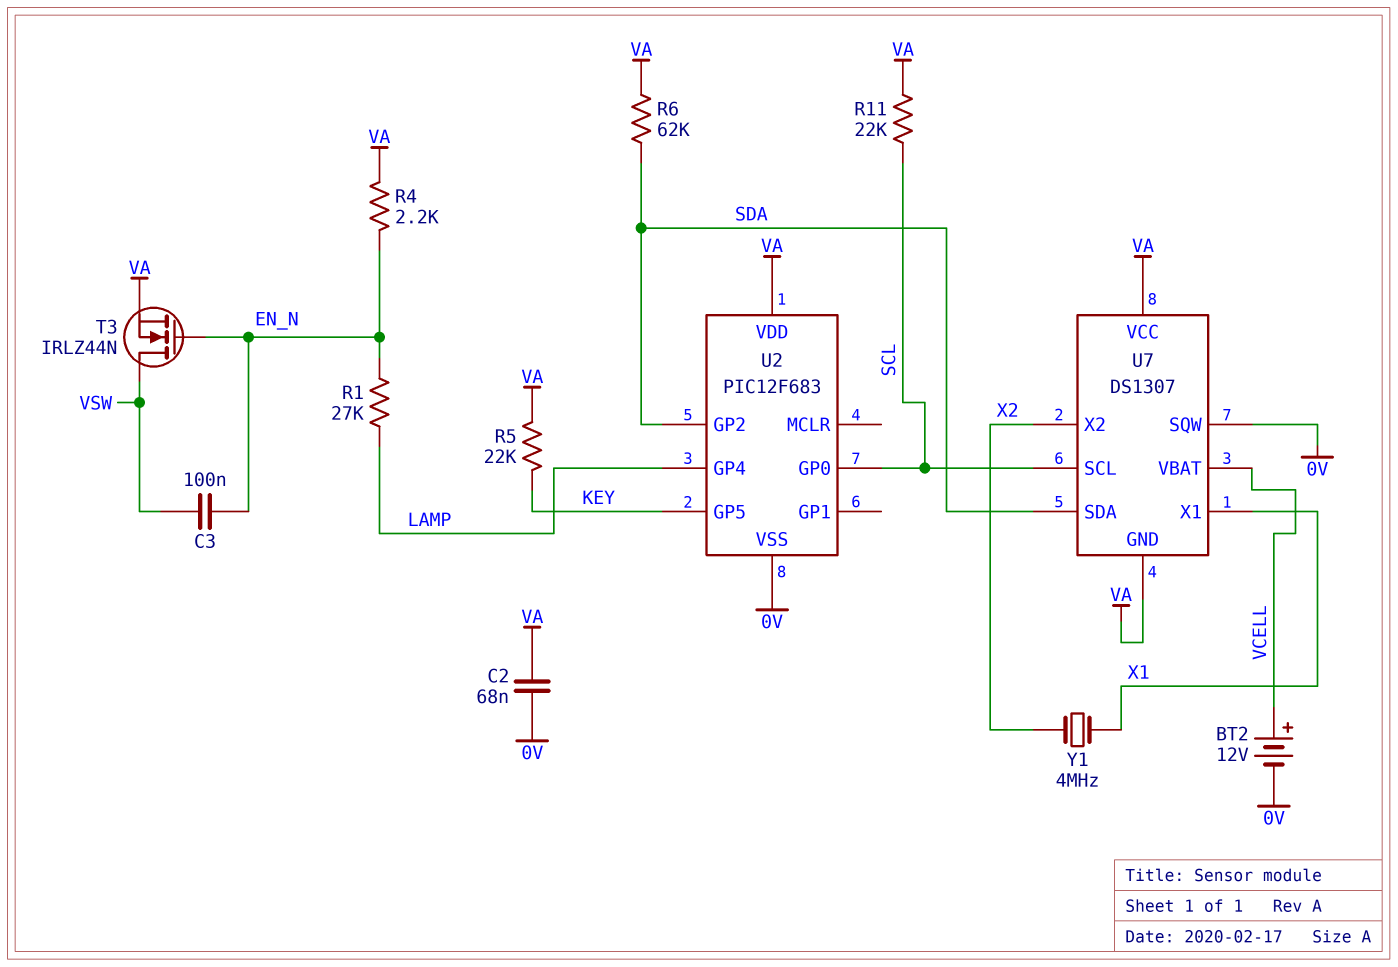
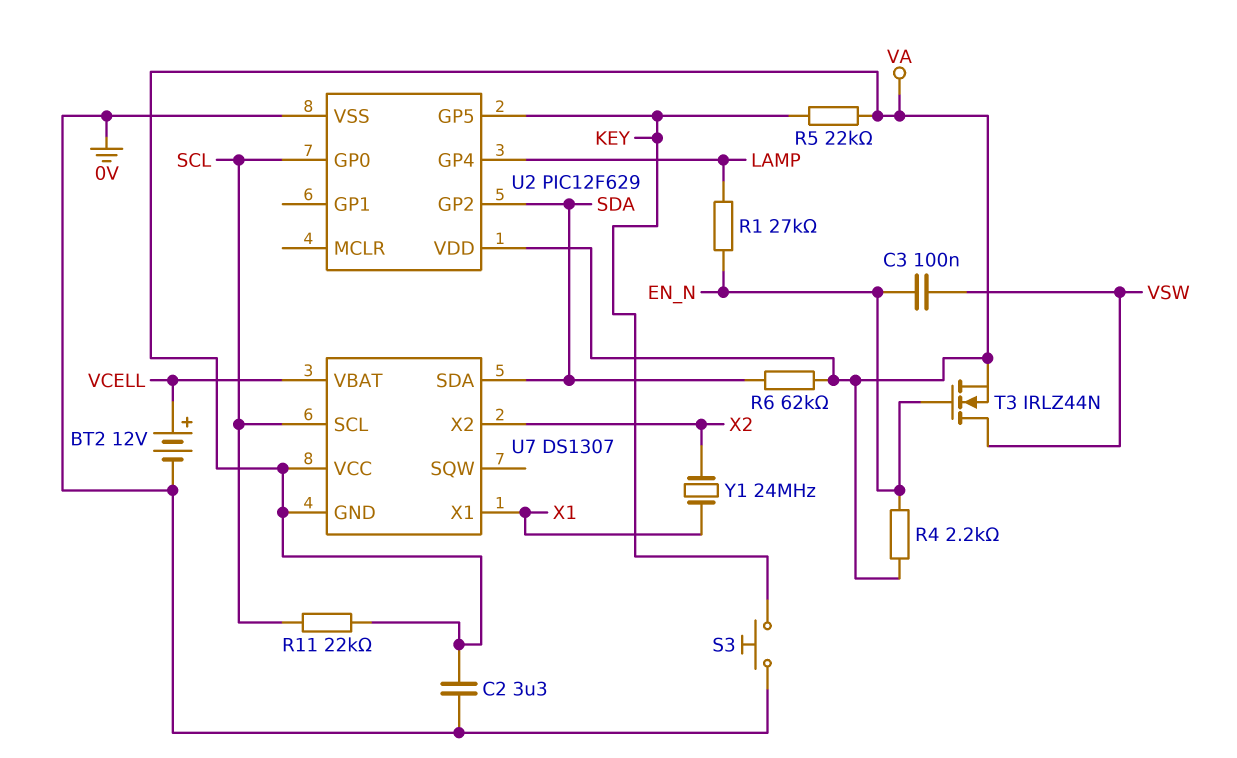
C2: 68nF (0V, VA) -> 3.3uF (0V, VA)
S3: none -> button (0V, KEY)
U2: PIC12F683 -> PIC12F629
U7 pin SQW: 0V -> none
Y1: 4MHz (X1, X2) -> 24MHz (X1, X2)

